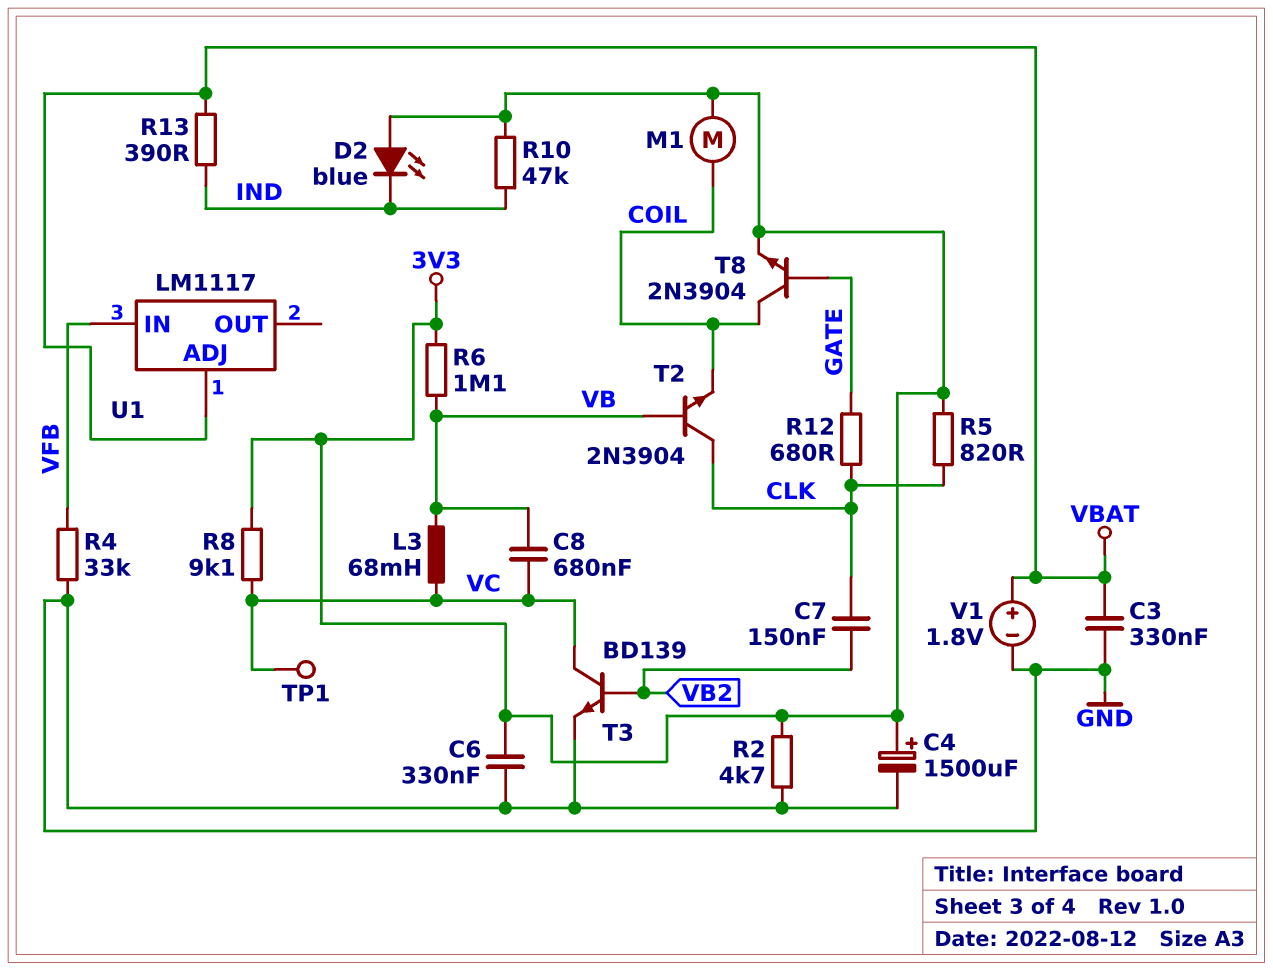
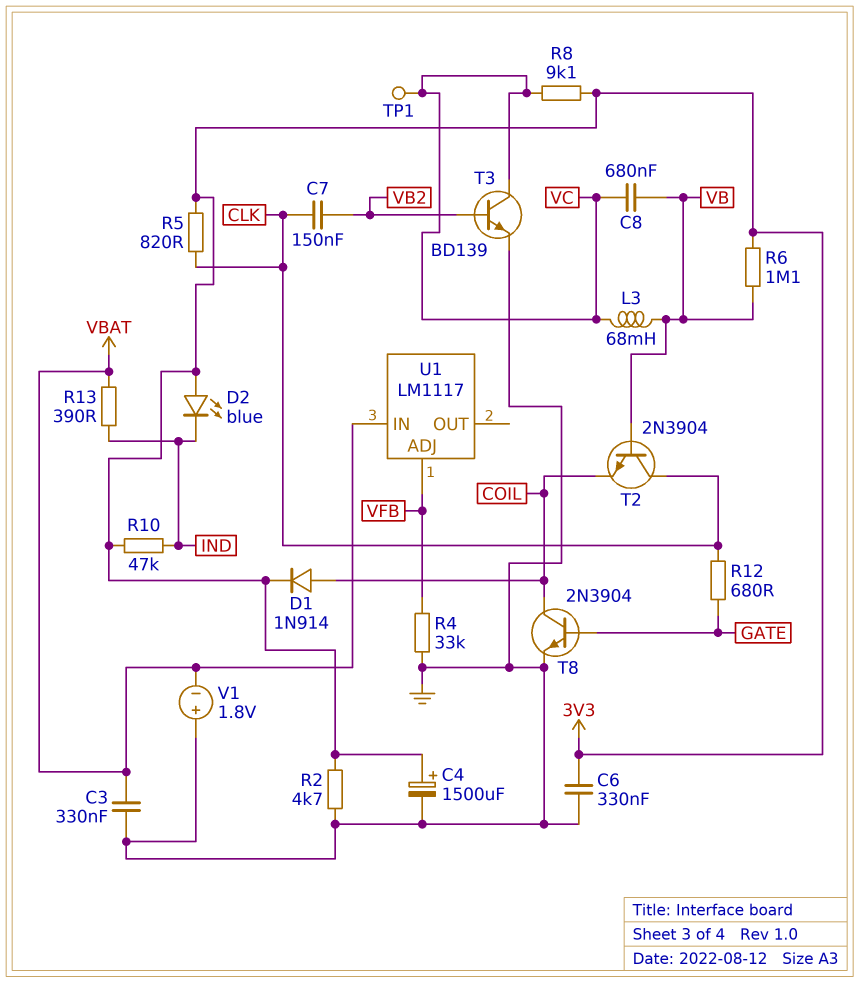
D1: none -> diode 1N914 (A COIL, K 3V3)
M1: motor (3V3, COIL) -> none
T8: NPN 2N3904 (B GATE, C COIL, E 3V3) -> NPN 2N3904 (B GATE, C COIL, E GND)
U1 pin ADJ: VBAT -> VFB
U1 pin IN: VFB -> VBAT
V1: 1.8V (plus VBAT, minus GND) -> 1.8V (plus GND, minus VBAT)

